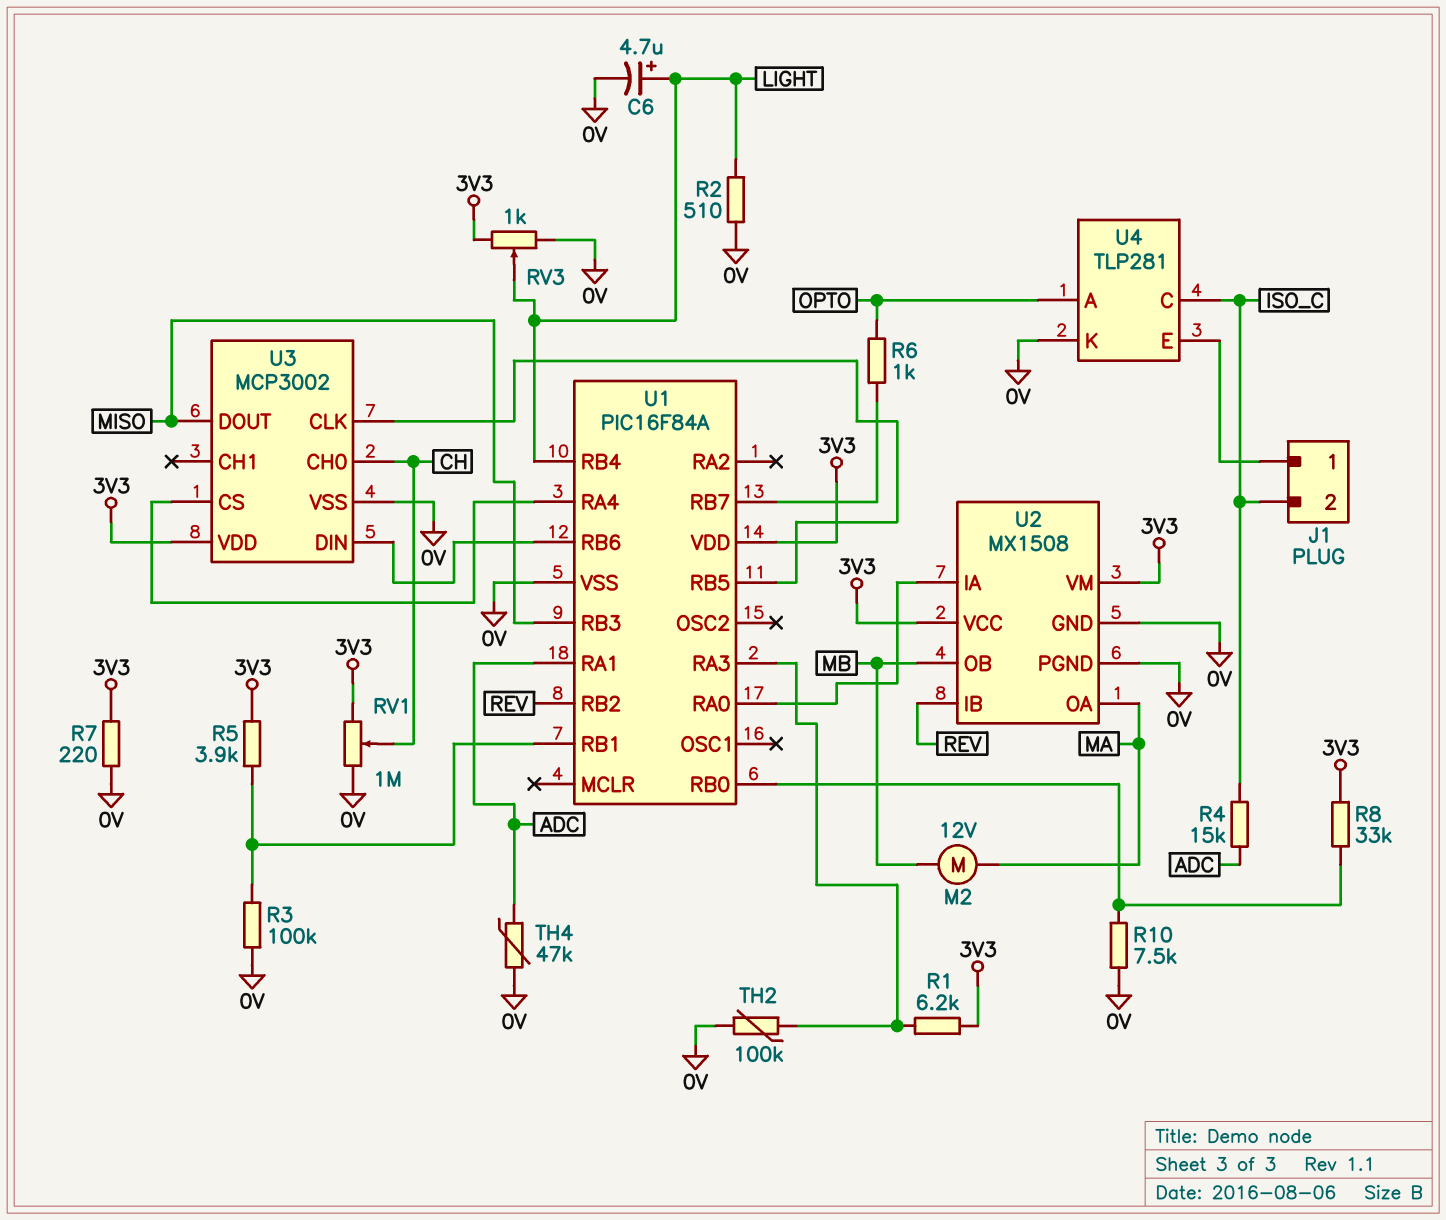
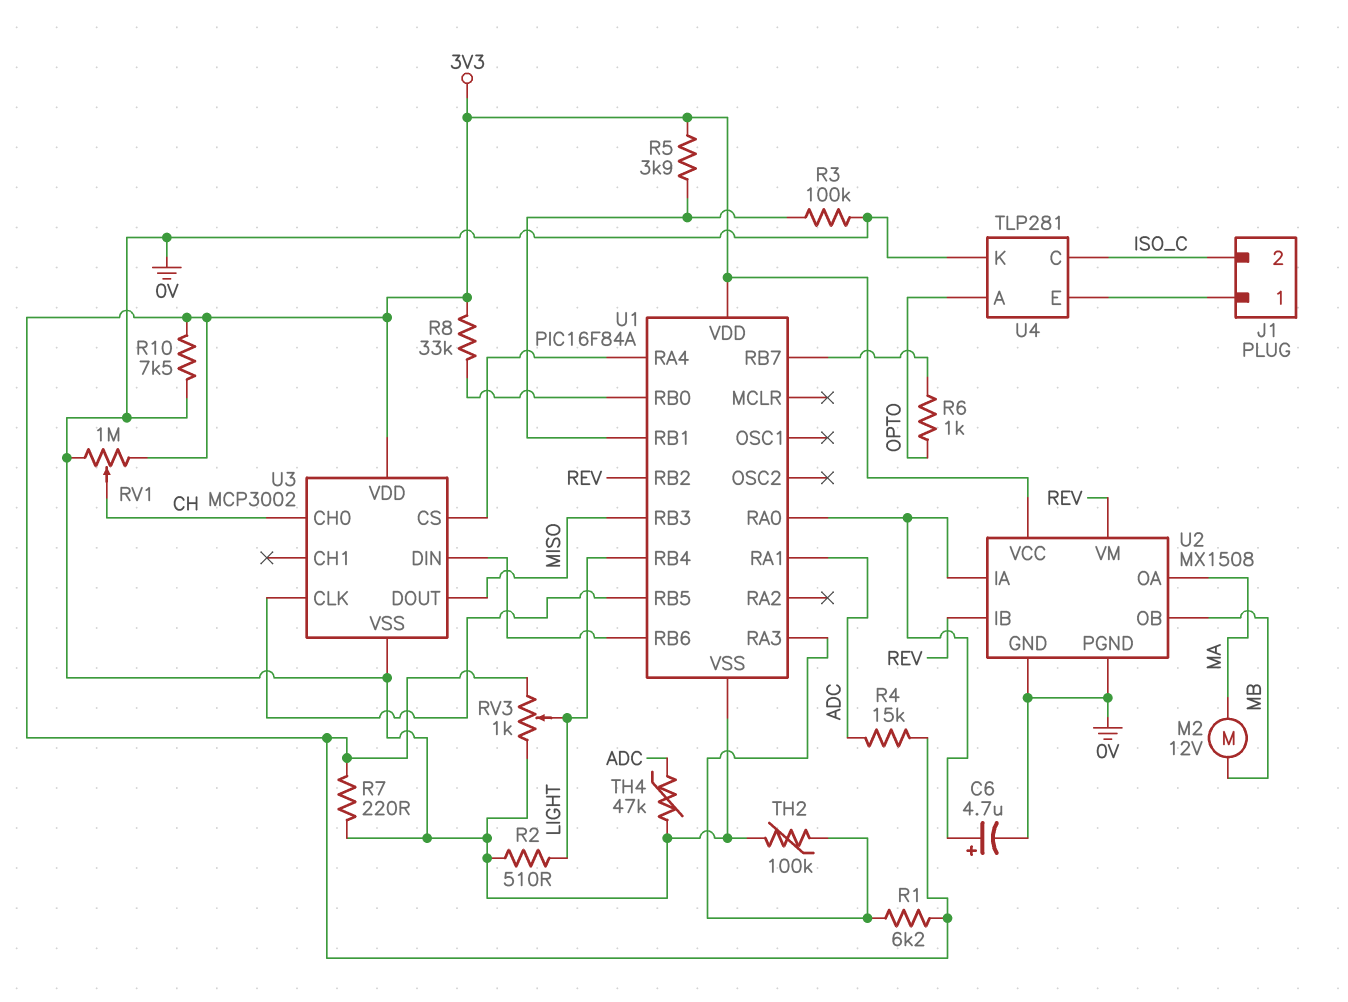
C6: 4.7uF (plus LIGHT, minus 0V) -> 4.7uF (plus U1/RA0, minus 0V)
R4: 15k (ADC, ISO_C) -> 15k (3V3, ADC)
R10: 7.5k (0V, U1/RB0) -> 7.5k (0V, 3V3)
U2 pin VM: 3V3 -> REV

